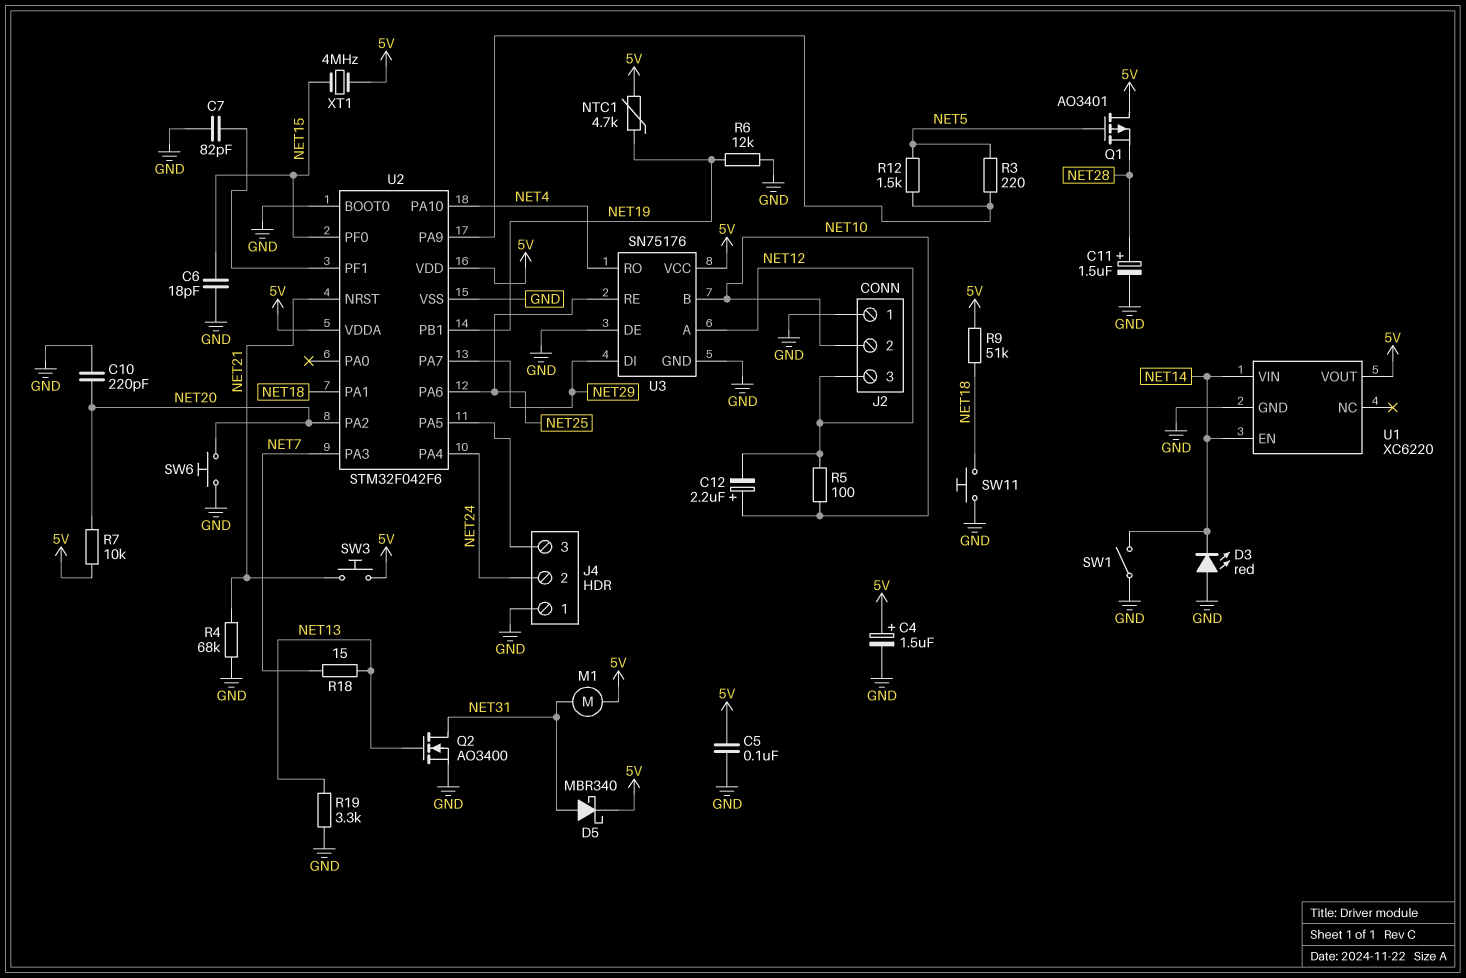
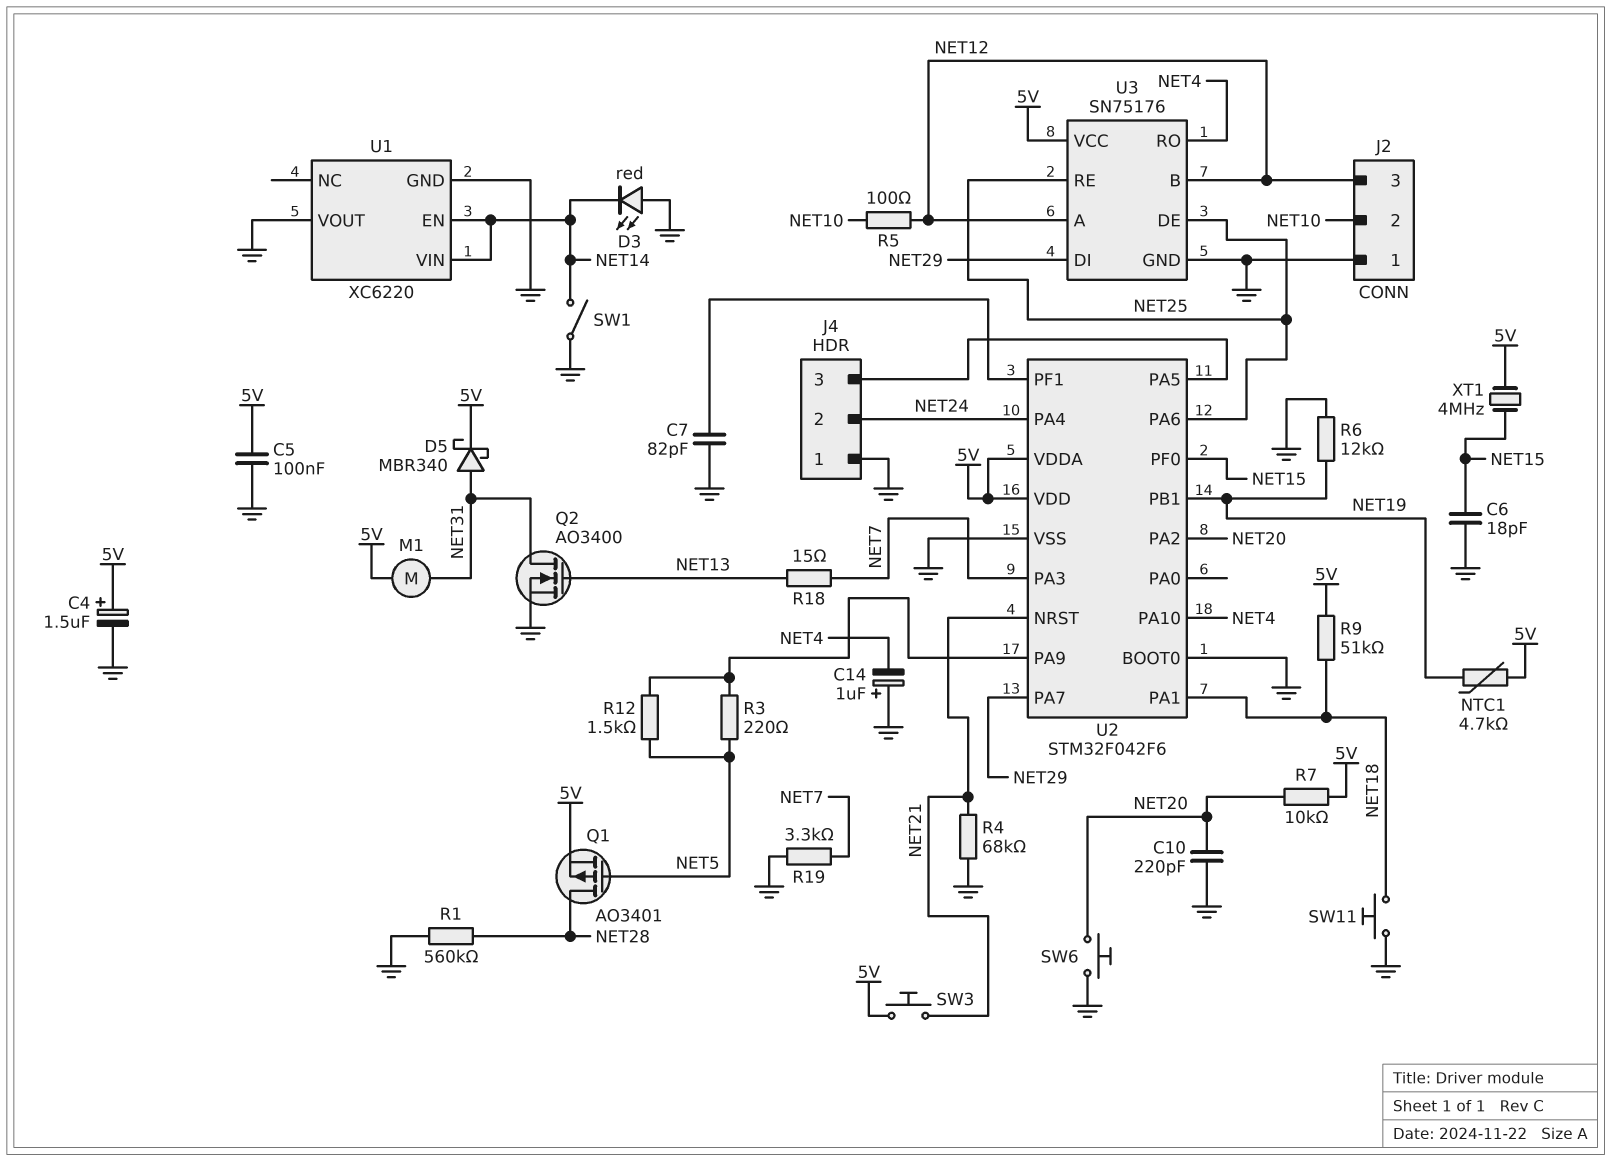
C11: 1.5uF (plus NET28, minus GND) -> none
C12: 2.2uF (plus NET10, minus NET12) -> none
C14: none -> 1uF (plus GND, minus NET4)
Q1: PMOS AO3401 (G NET5, D 5V, S NET28) -> PMOS AO3401 (G NET5, D NET28, S 5V)
R1: none -> 560k (GND, NET28)
R19: 3.3k (GND, NET13) -> 3.3k (GND, NET7)
U1 pin VOUT: 5V -> GND
U3 pin B: NET10 -> NET12
U3 pin DE: GND -> NET25

